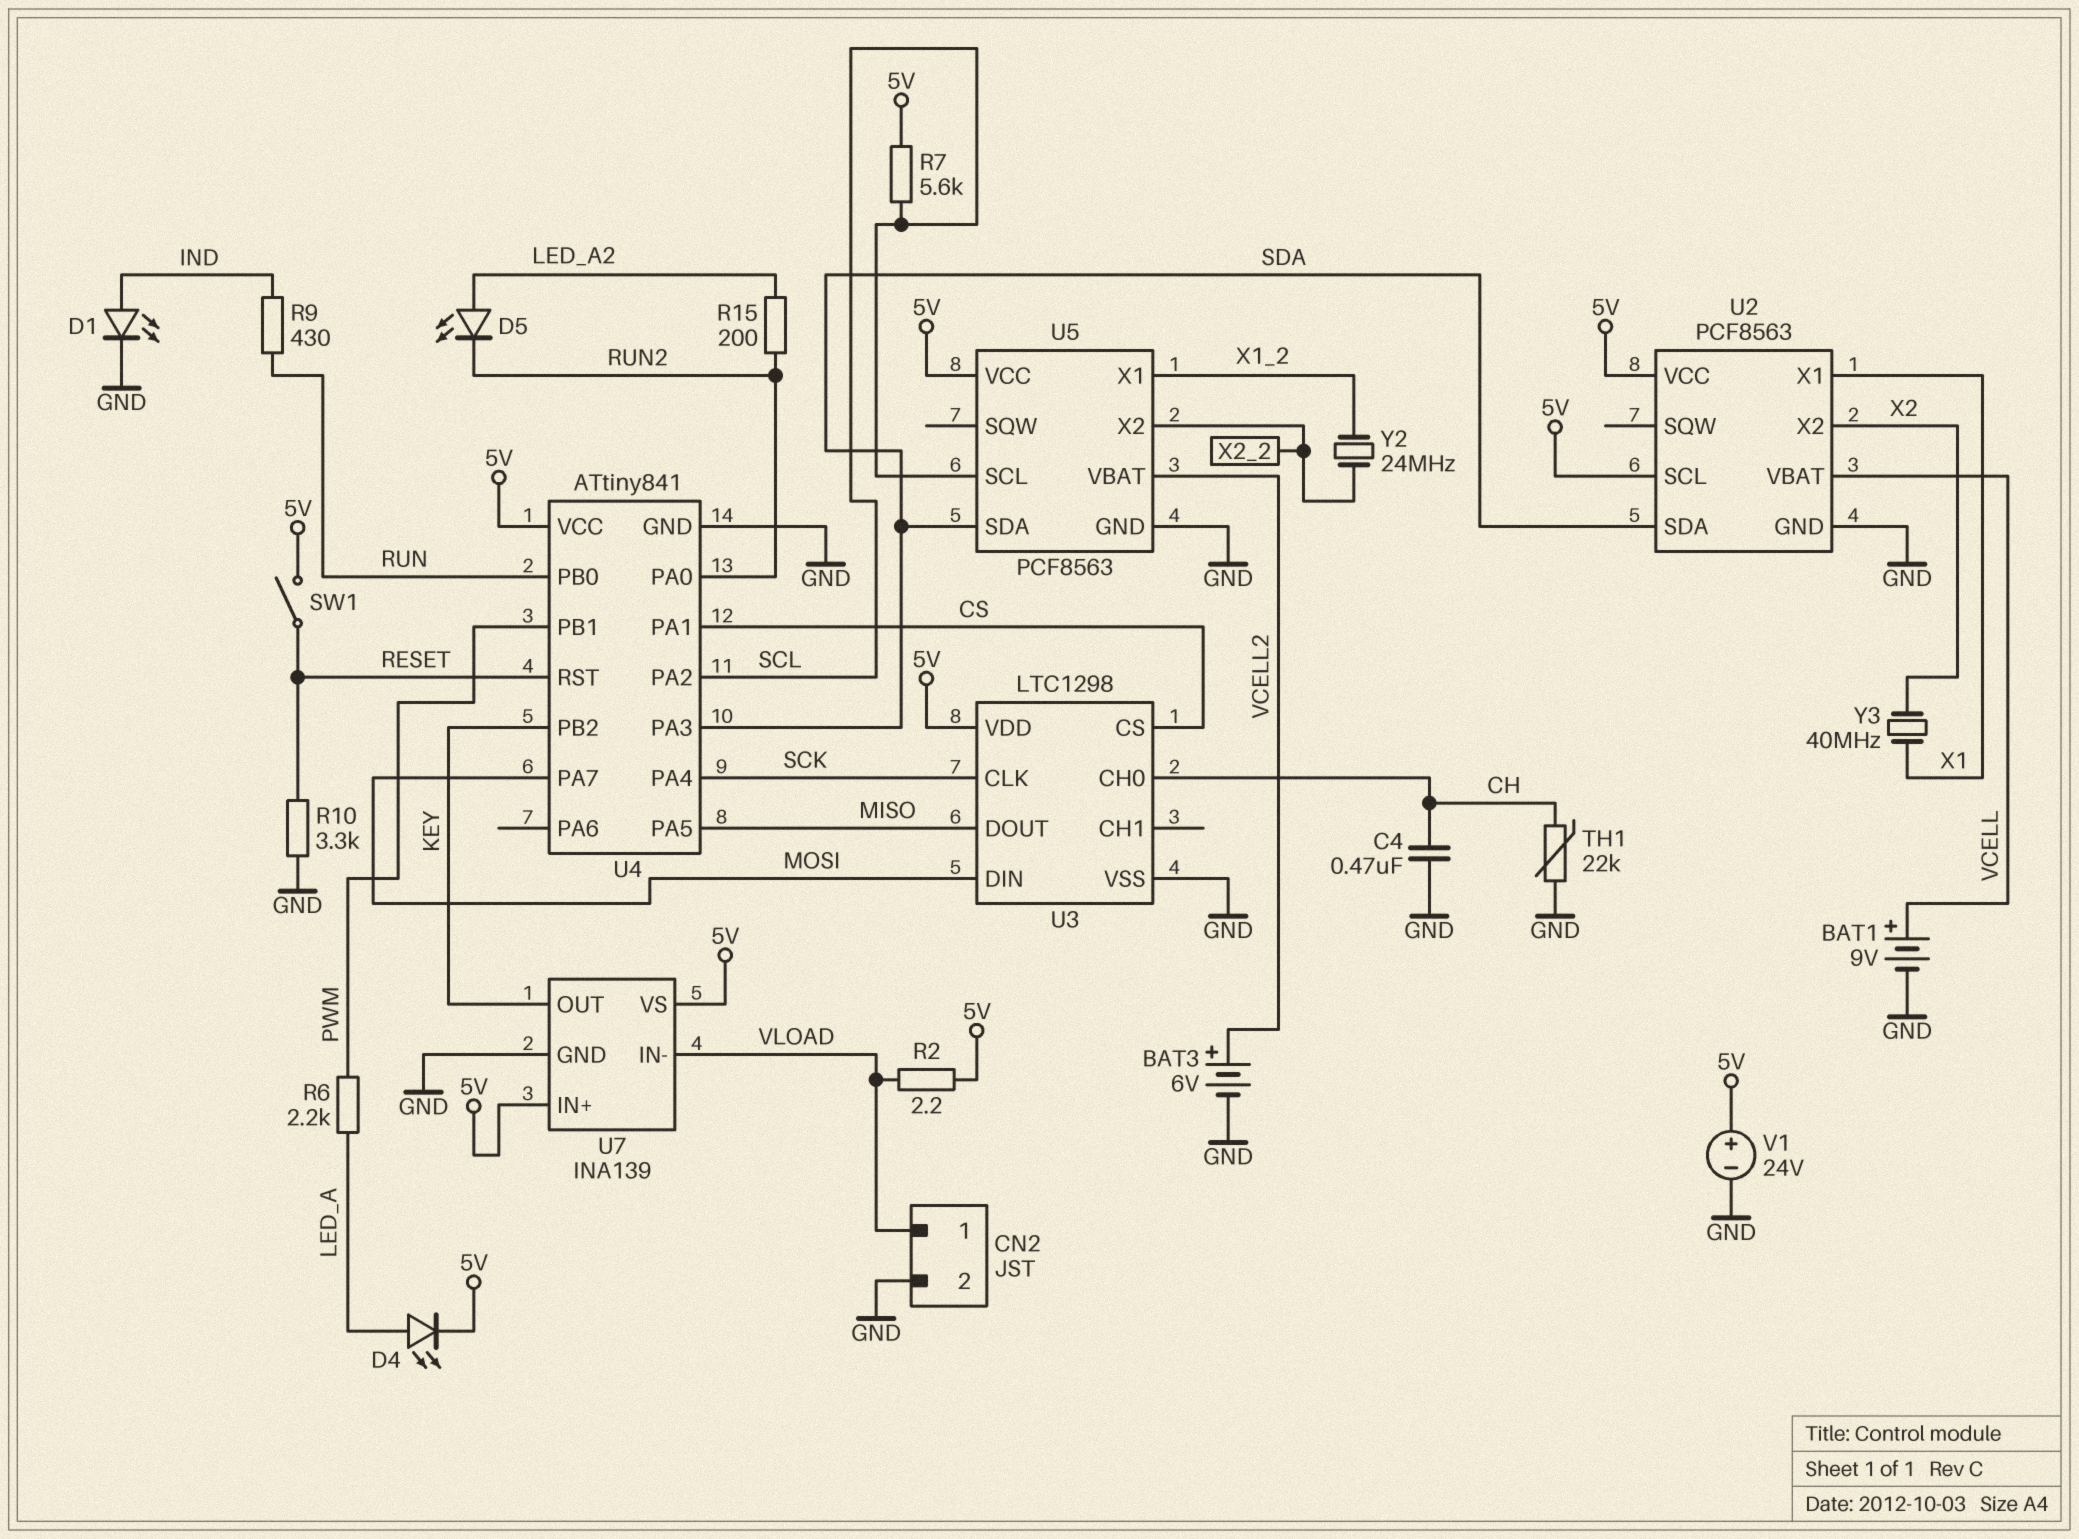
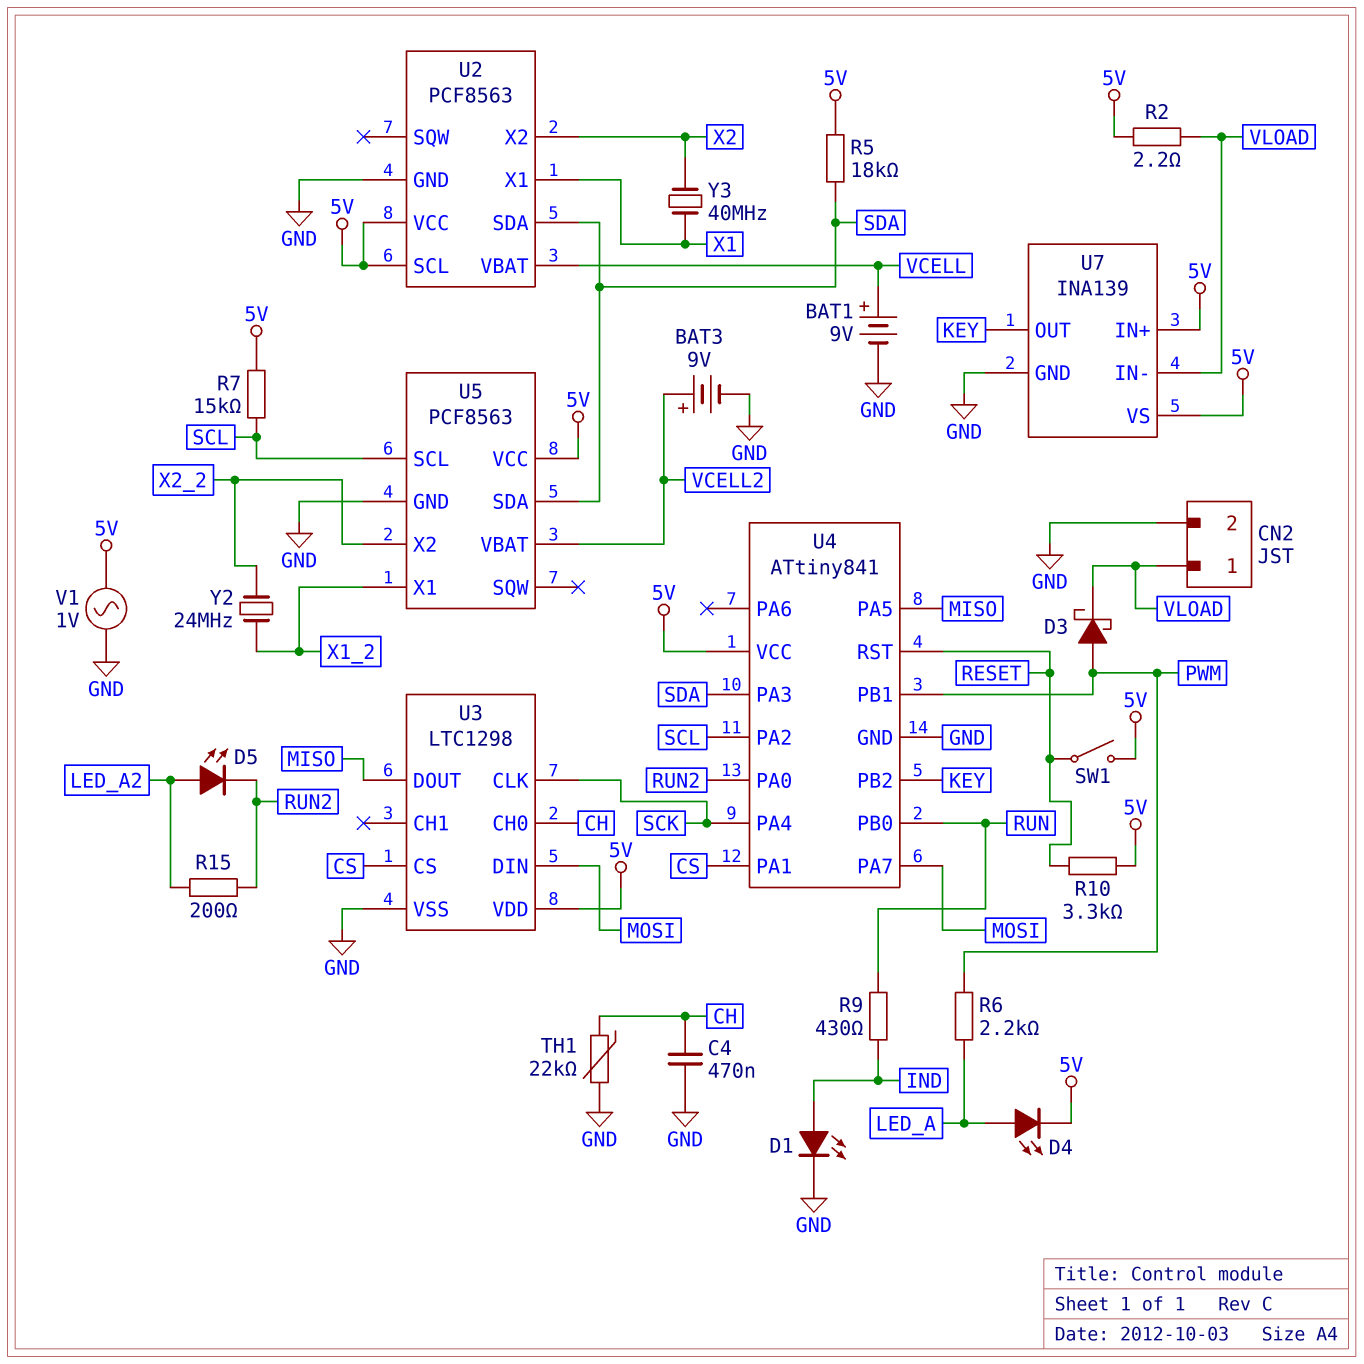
BAT3: 6V (plus VCELL2, minus GND) -> 9V (plus VCELL2, minus GND)
D3: none -> schottky (A PWM, K VLOAD)
R5: none -> 18k (5V, SDA)
R7: 5.6k (5V, SCL) -> 15k (5V, SCL)
R10: 3.3k (GND, RESET) -> 3.3k (5V, RESET)
V1: 24V (plus 5V, minus GND) -> AC 1V (5V, GND)

